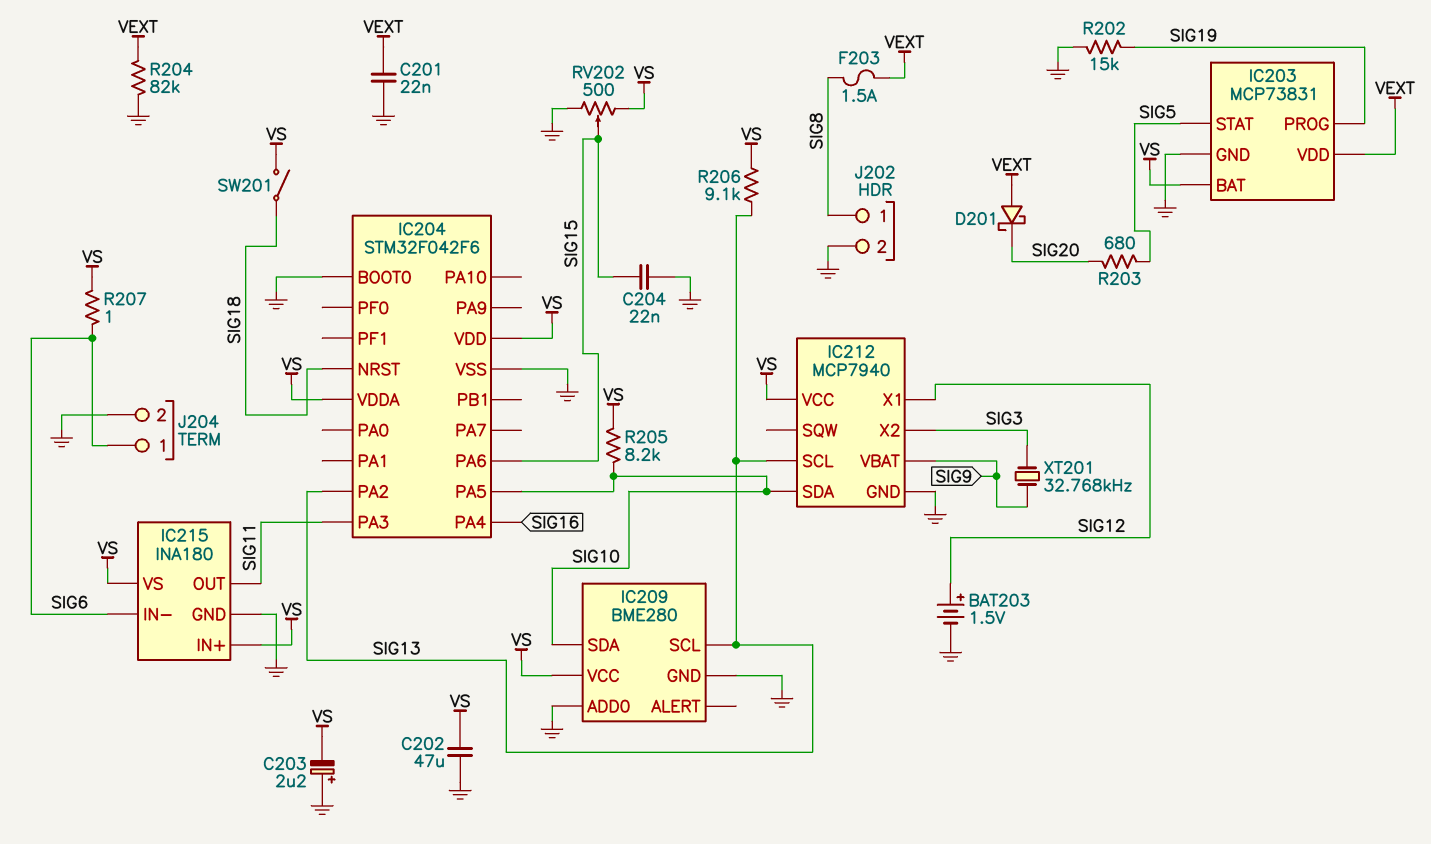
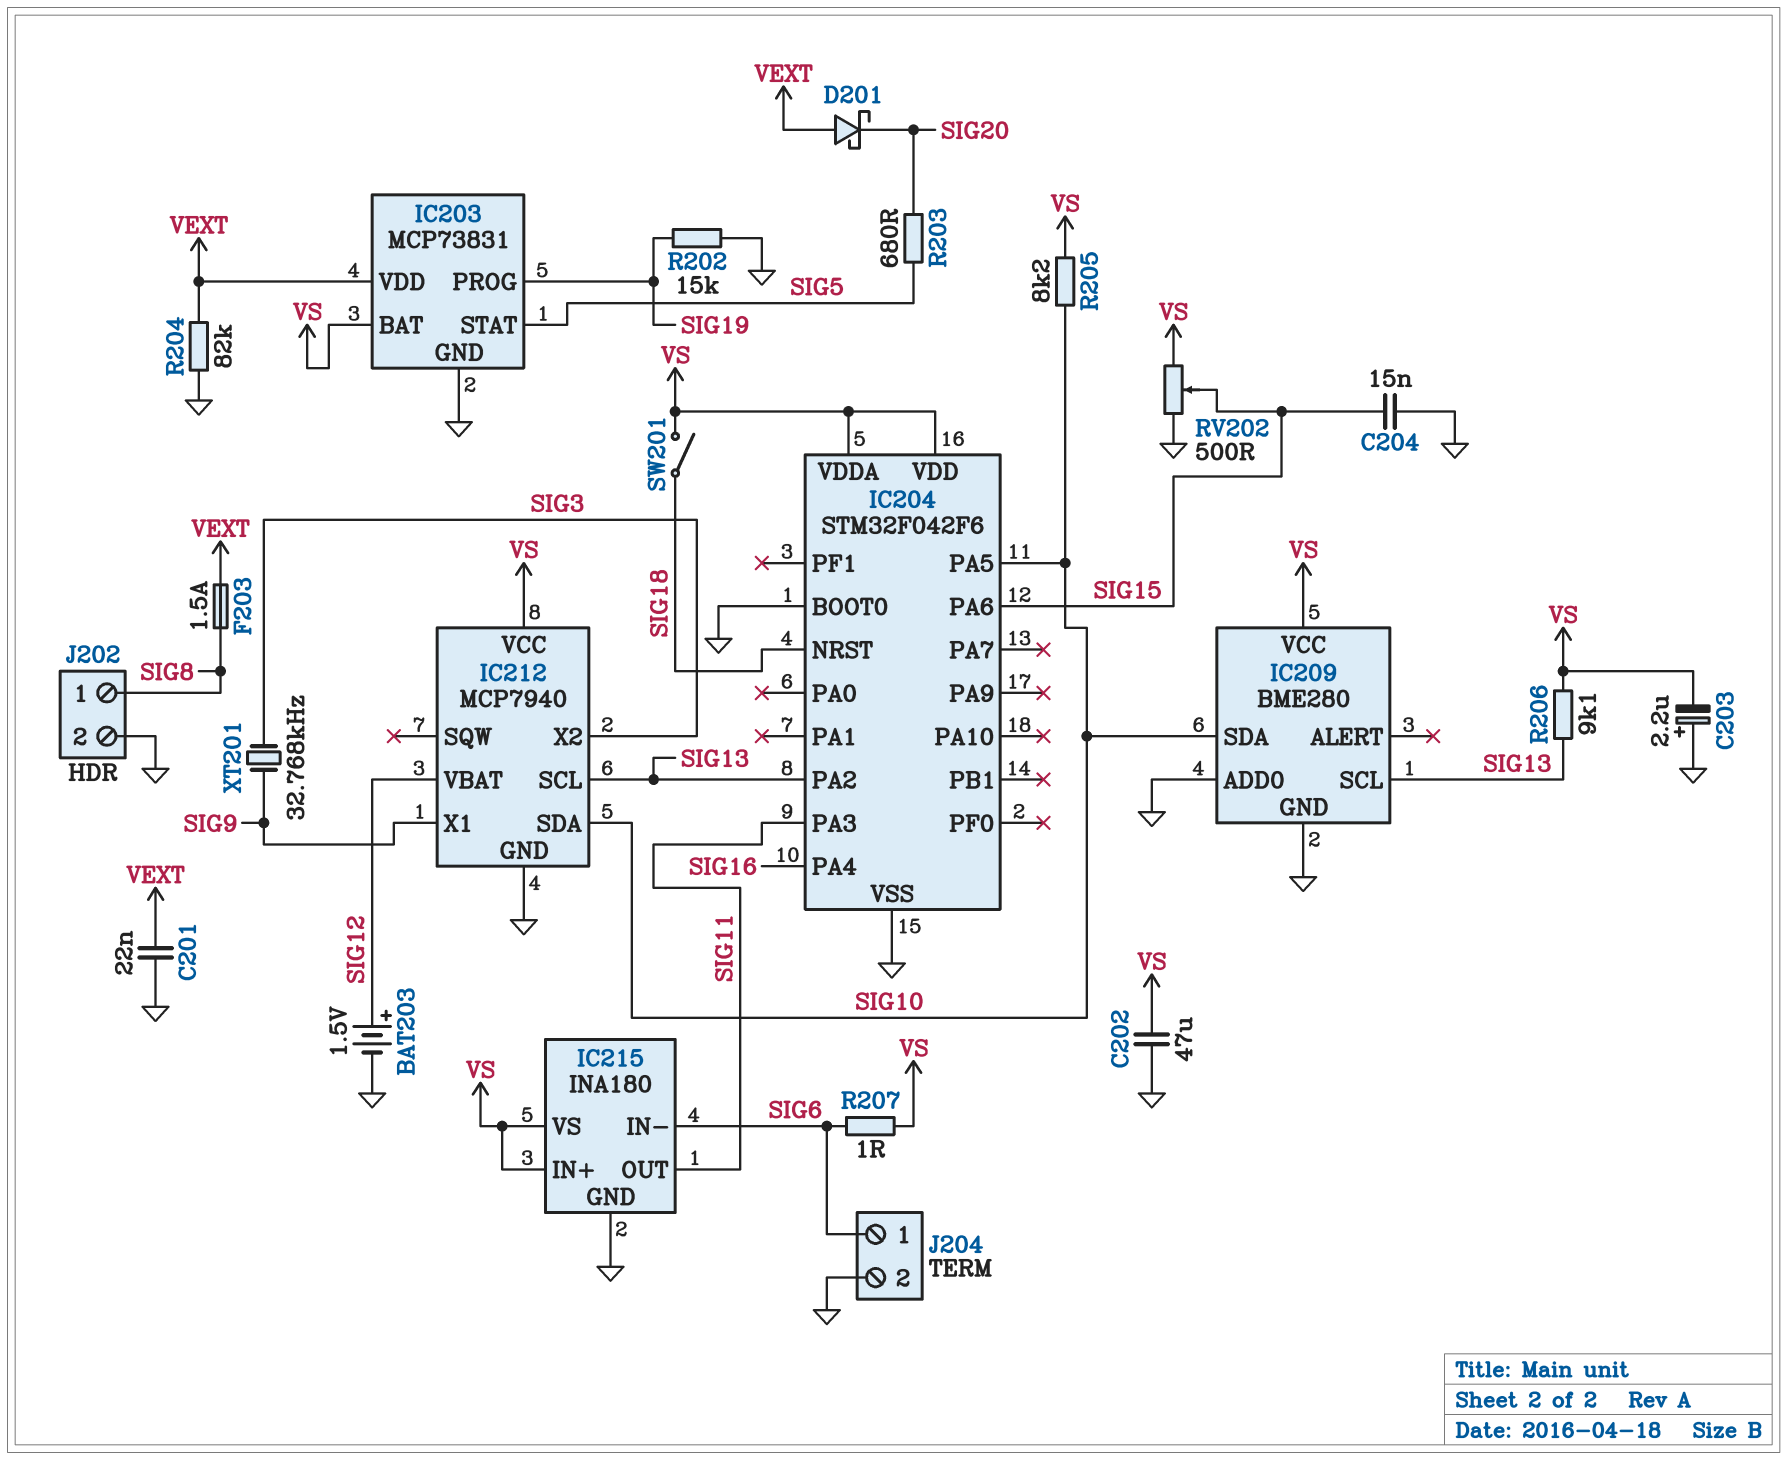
C204: 22nF (GND, SIG15) -> 15nF (GND, SIG15)
IC212 pin VBAT: SIG9 -> SIG12
IC212 pin X1: SIG12 -> SIG9

